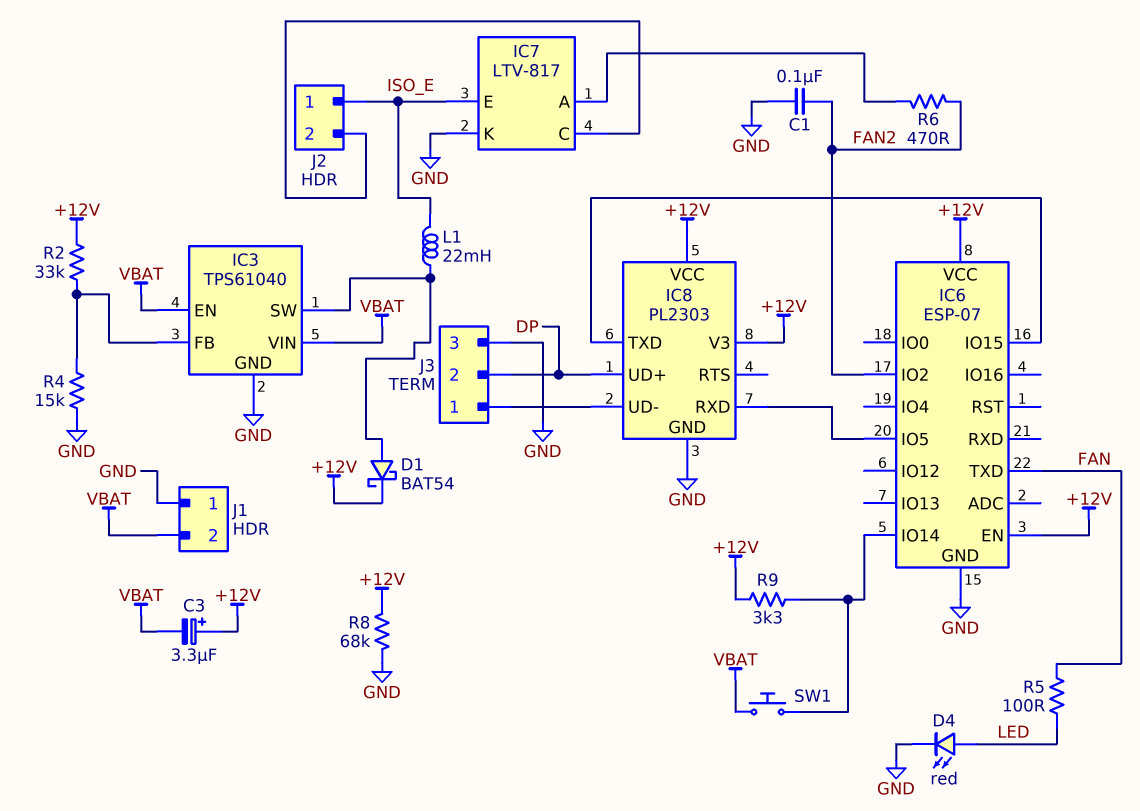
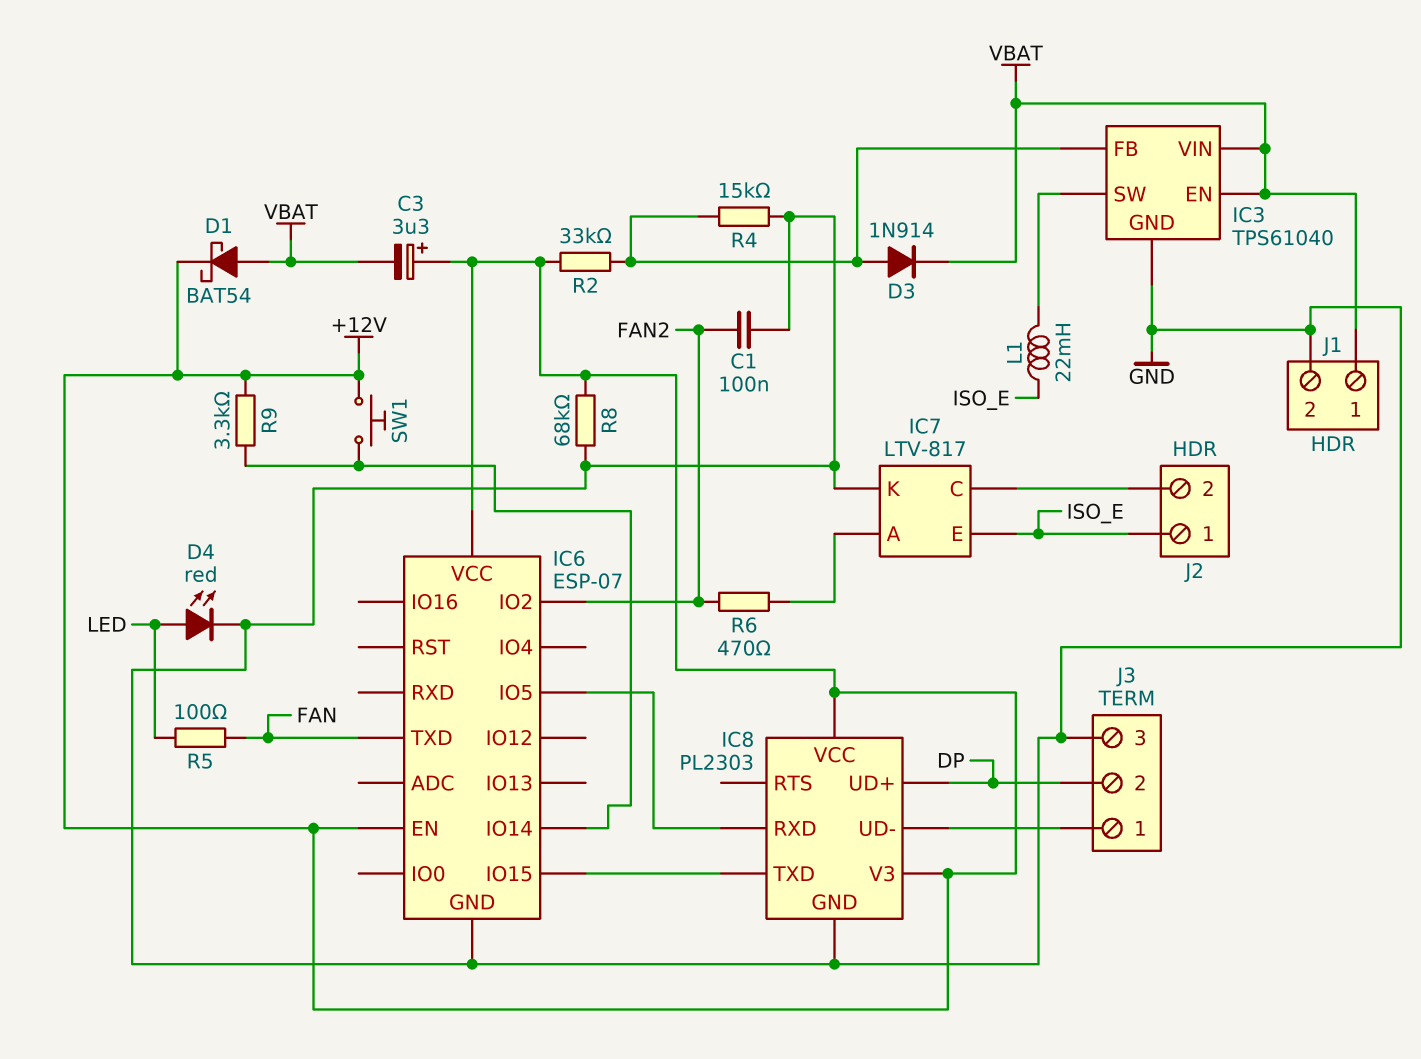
D1: schottky BAT54 (A IC3/SW, K +12V) -> schottky BAT54 (A VBAT, K +12V)
D3: none -> diode 1N914 (A IC3/FB, K VBAT)
J1 pin 1: GND -> VBAT
J1 pin 2: VBAT -> GND
SW1: button (IC6/IO14, VBAT) -> button (+12V, IC6/IO14)

